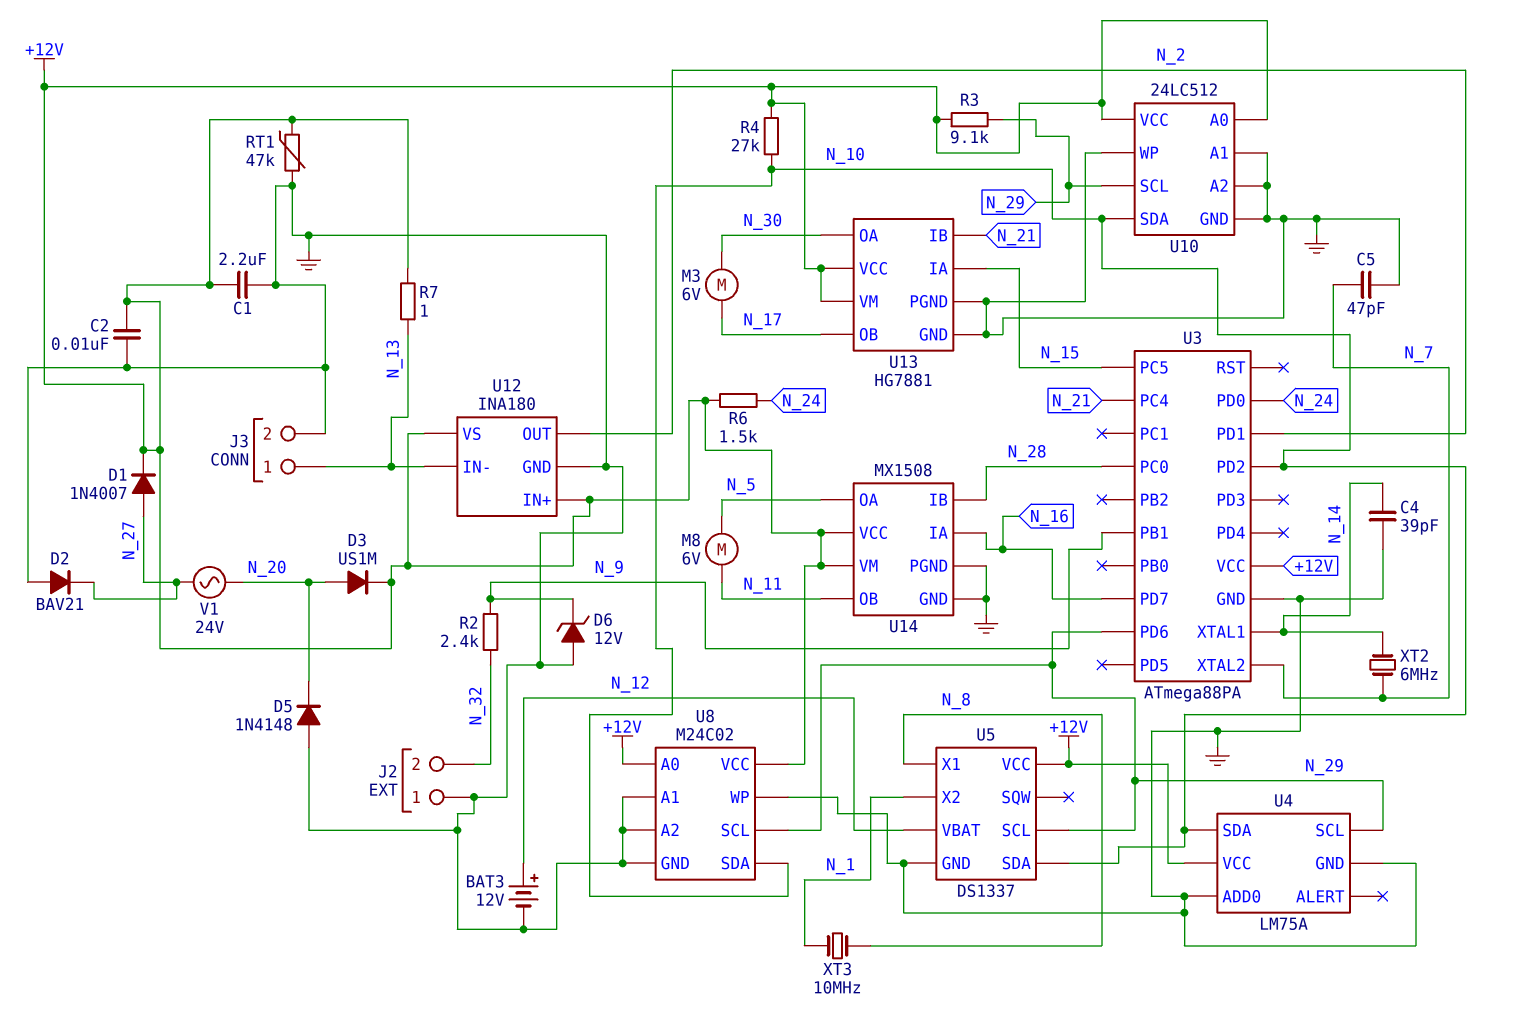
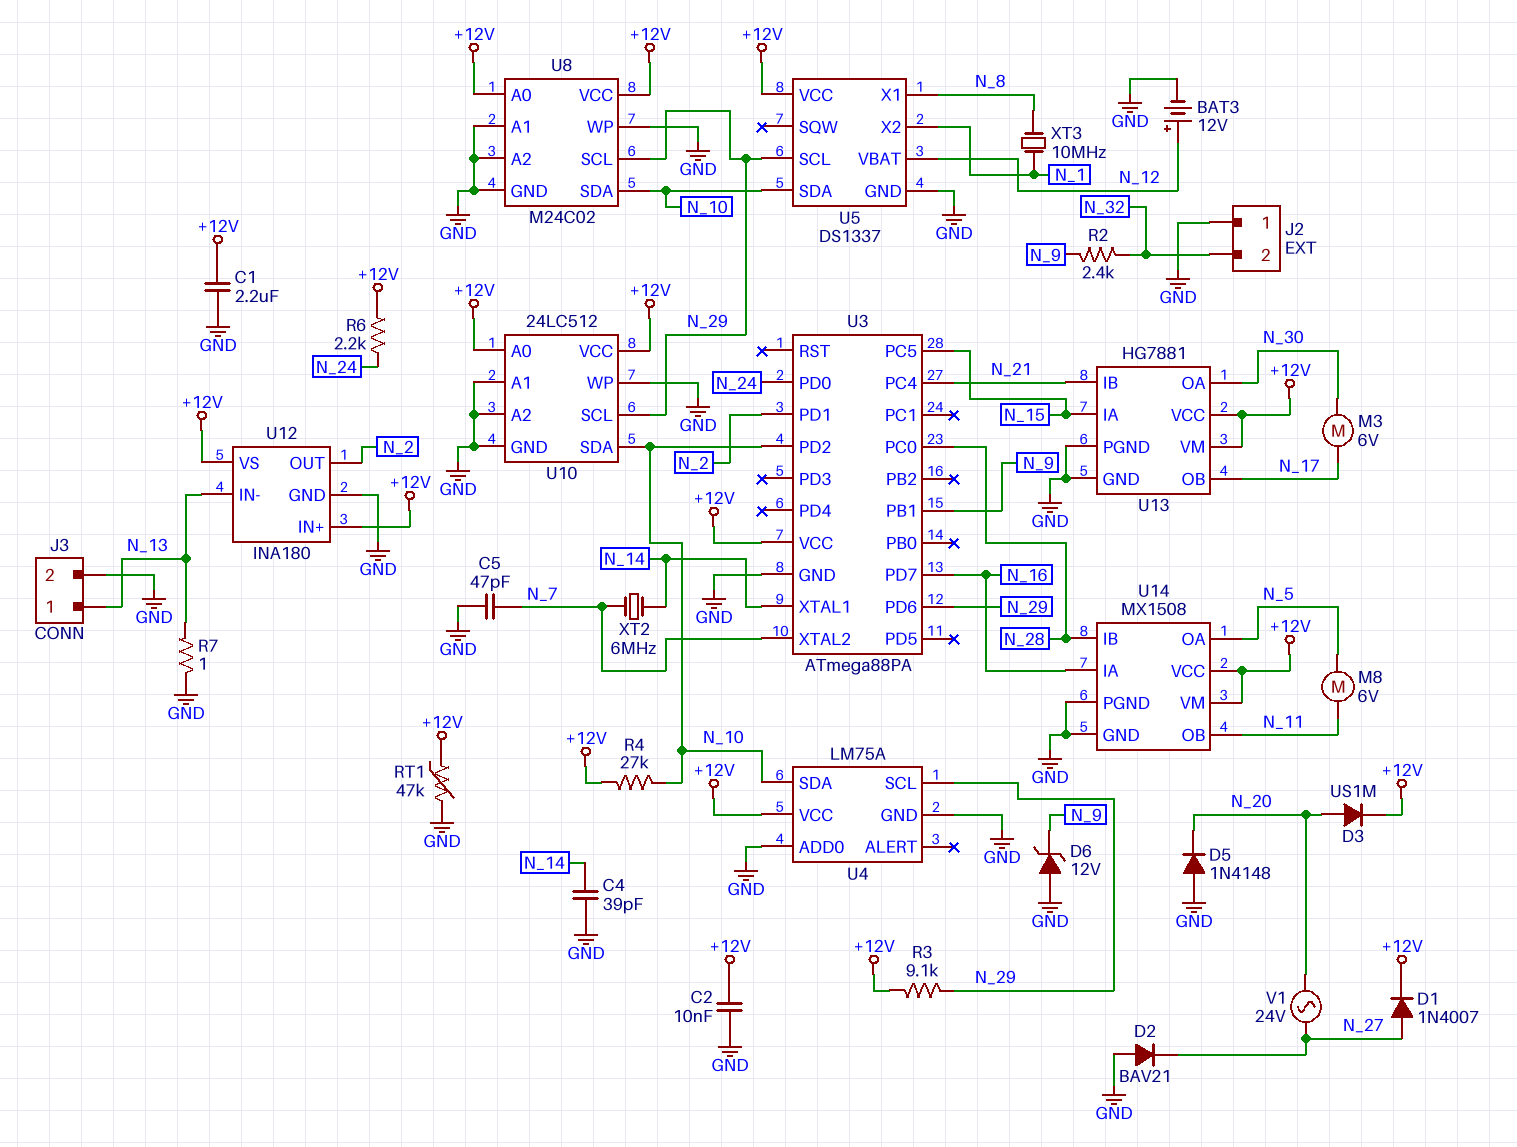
R6: 1.5k (+12V, N_24) -> 2.2k (+12V, N_24)
R7: 1 (+12V, N_13) -> 1 (GND, N_13)

